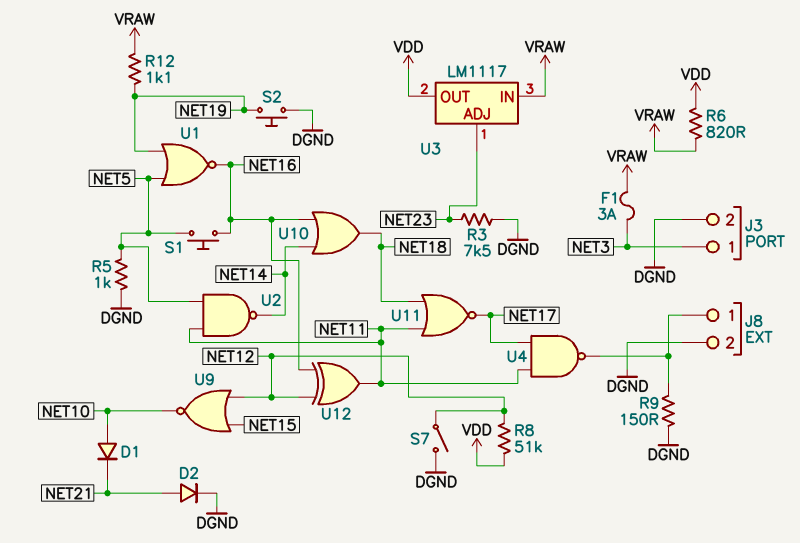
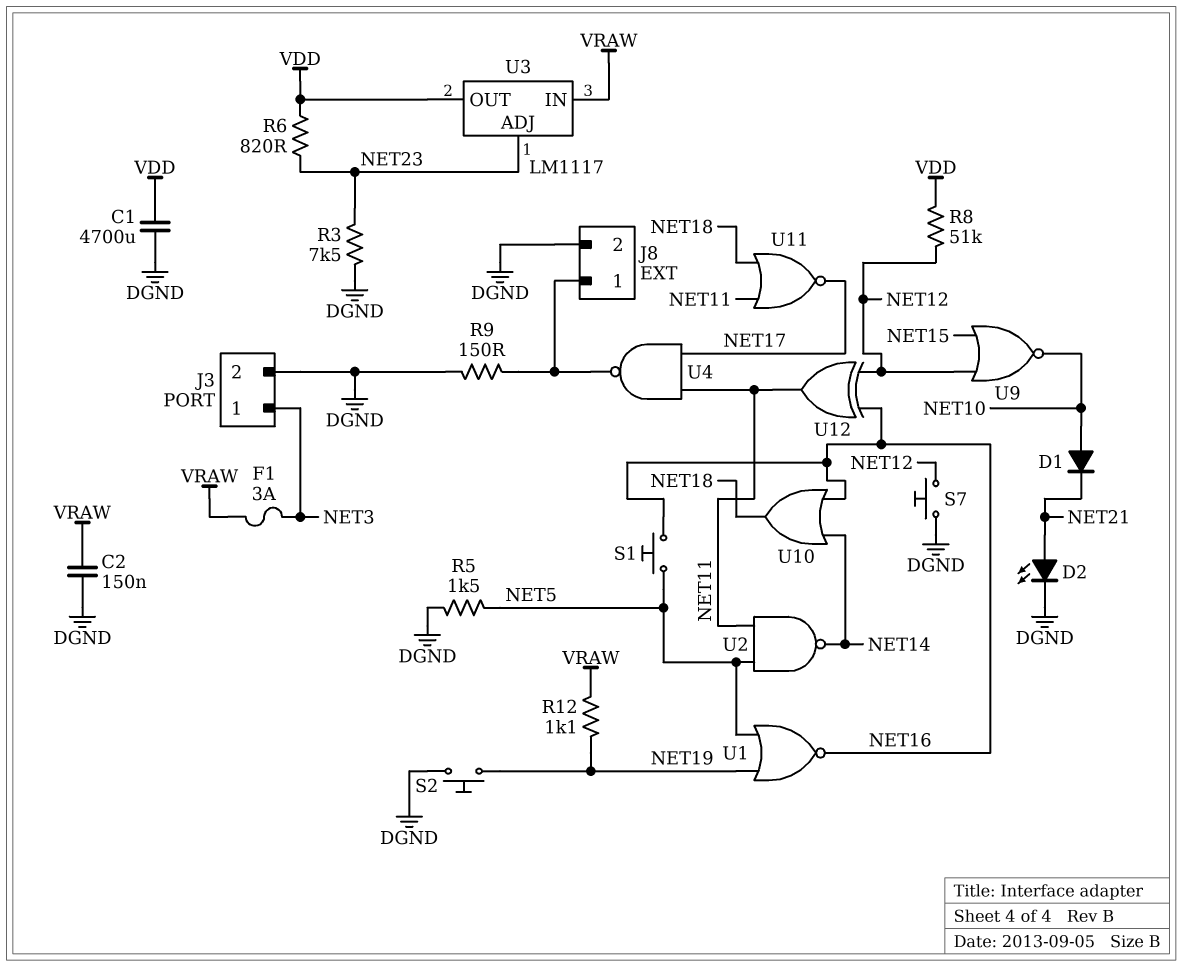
C1: none -> 4700uF (DGND, VDD)
C2: none -> 150nF (DGND, VRAW)
D2: diode (A NET21, K DGND) -> LED (A NET21, K DGND)
R5: 1k (DGND, NET5) -> 1.5k (DGND, NET5)
R6: 820 (VDD, VRAW) -> 820 (NET23, VDD)
S7: switch (DGND, NET12) -> button (DGND, NET12)

